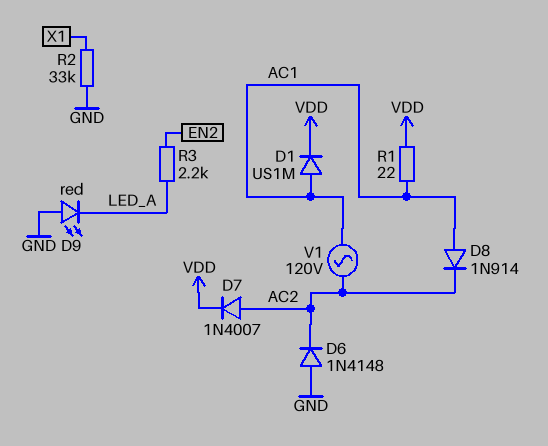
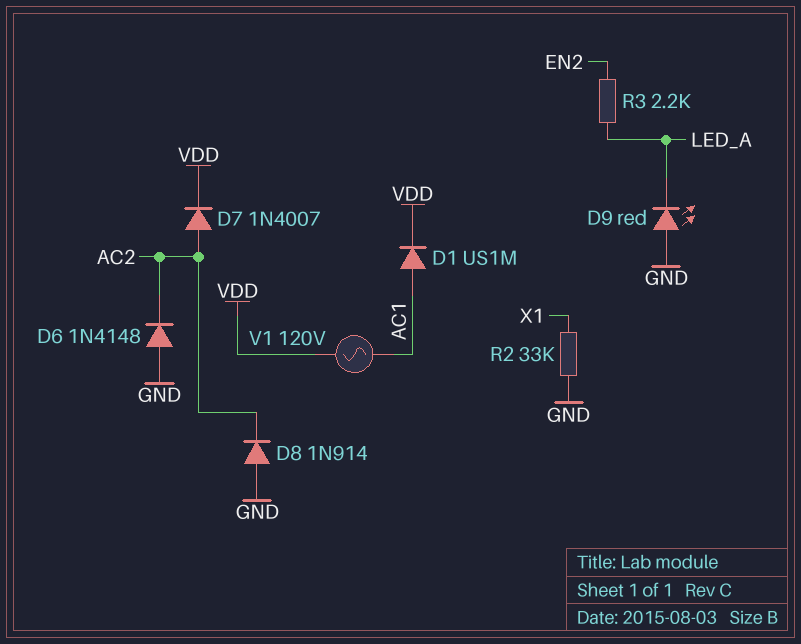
D8: diode 1N914 (A AC1, K AC2) -> diode 1N914 (A GND, K AC2)
R1: 22 (AC1, VDD) -> none
V1: AC 120V (AC1, AC2) -> AC 120V (AC1, VDD)

